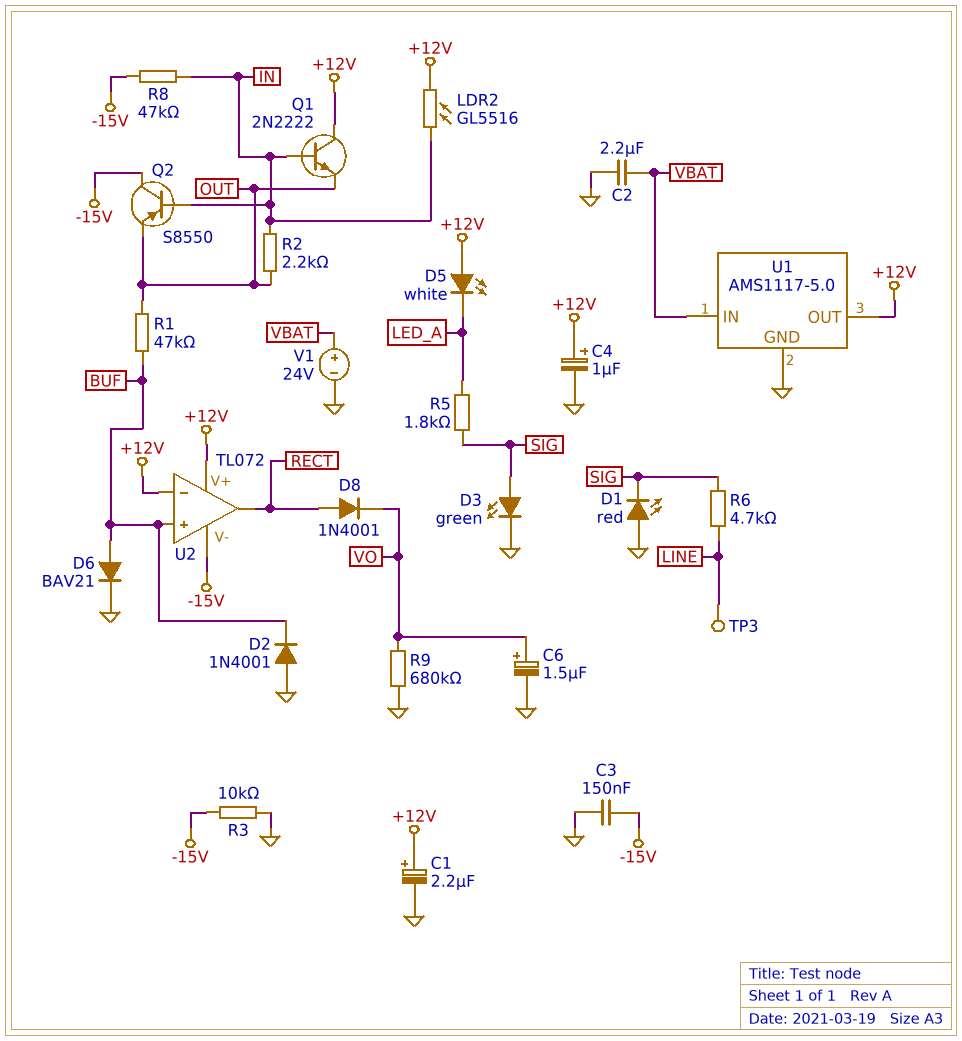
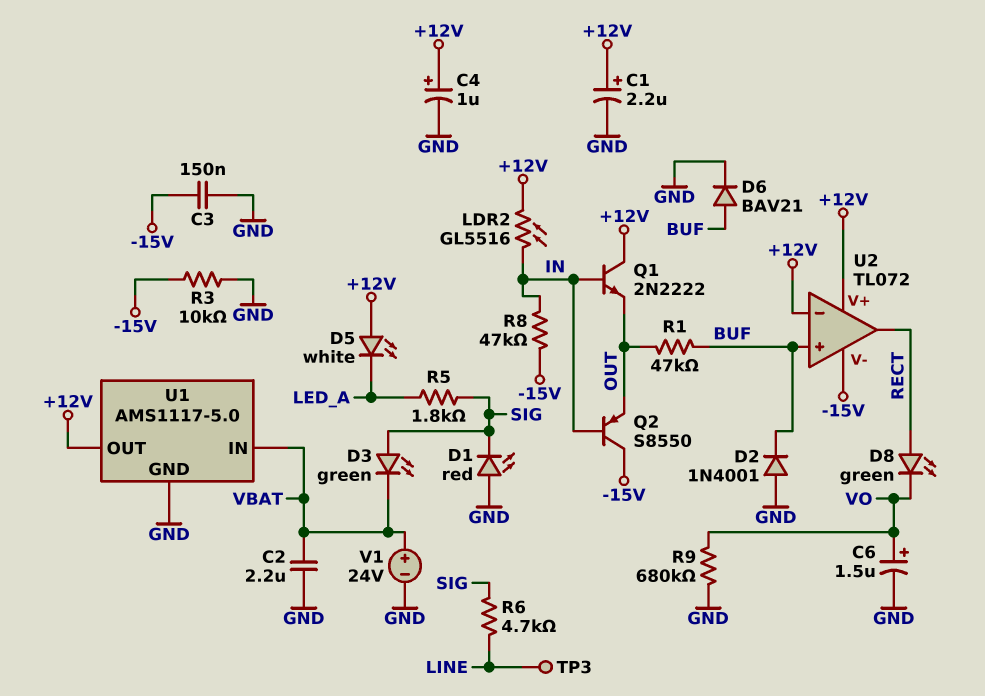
D3: LED green (A SIG, K GND) -> LED green (A SIG, K VBAT)
D8: diode 1N4001 (A RECT, K VO) -> LED green (A RECT, K VO)
R2: 2.2k (IN, OUT) -> none

